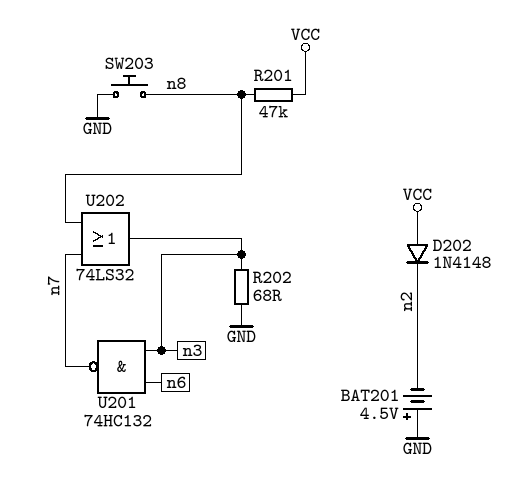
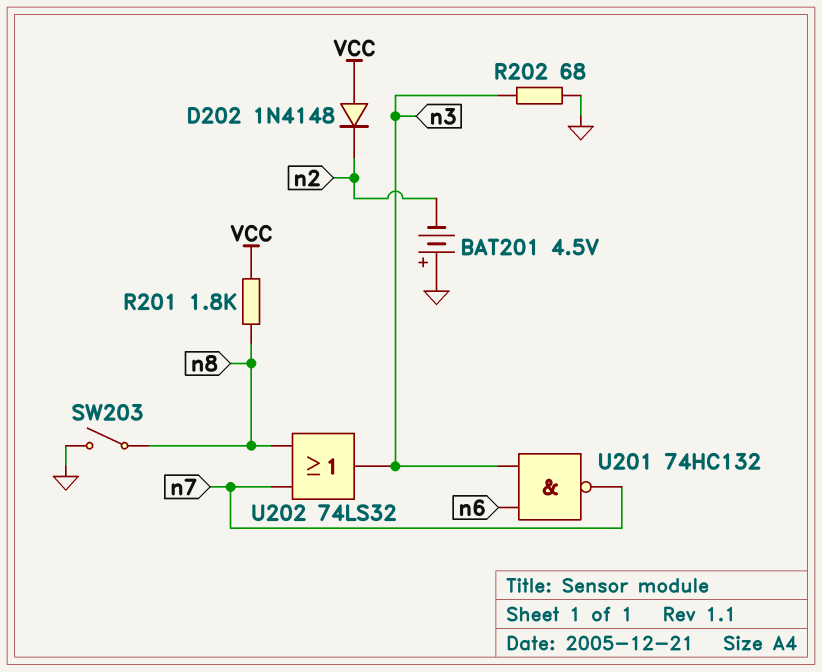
R201: 47k (VCC, n8) -> 1.8k (VCC, n8)
SW203: button (GND, n8) -> switch (GND, n8)

